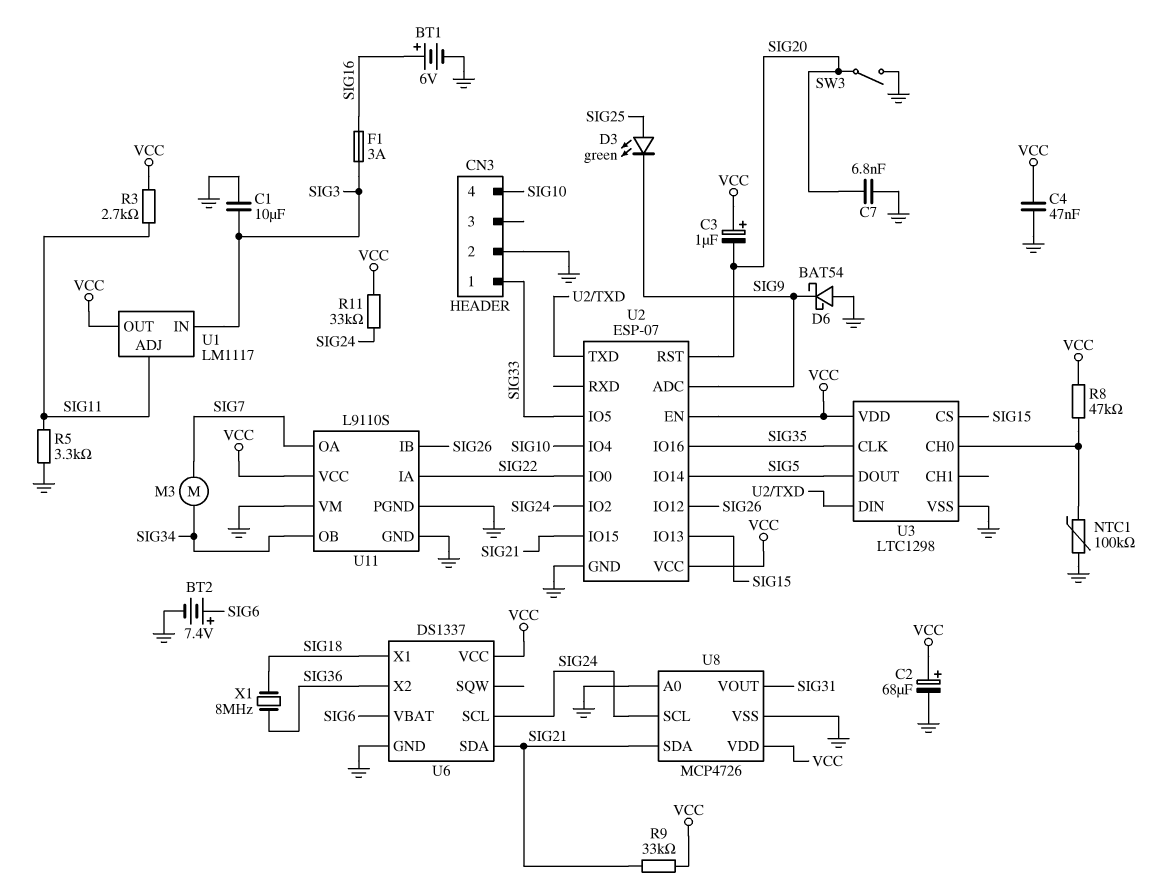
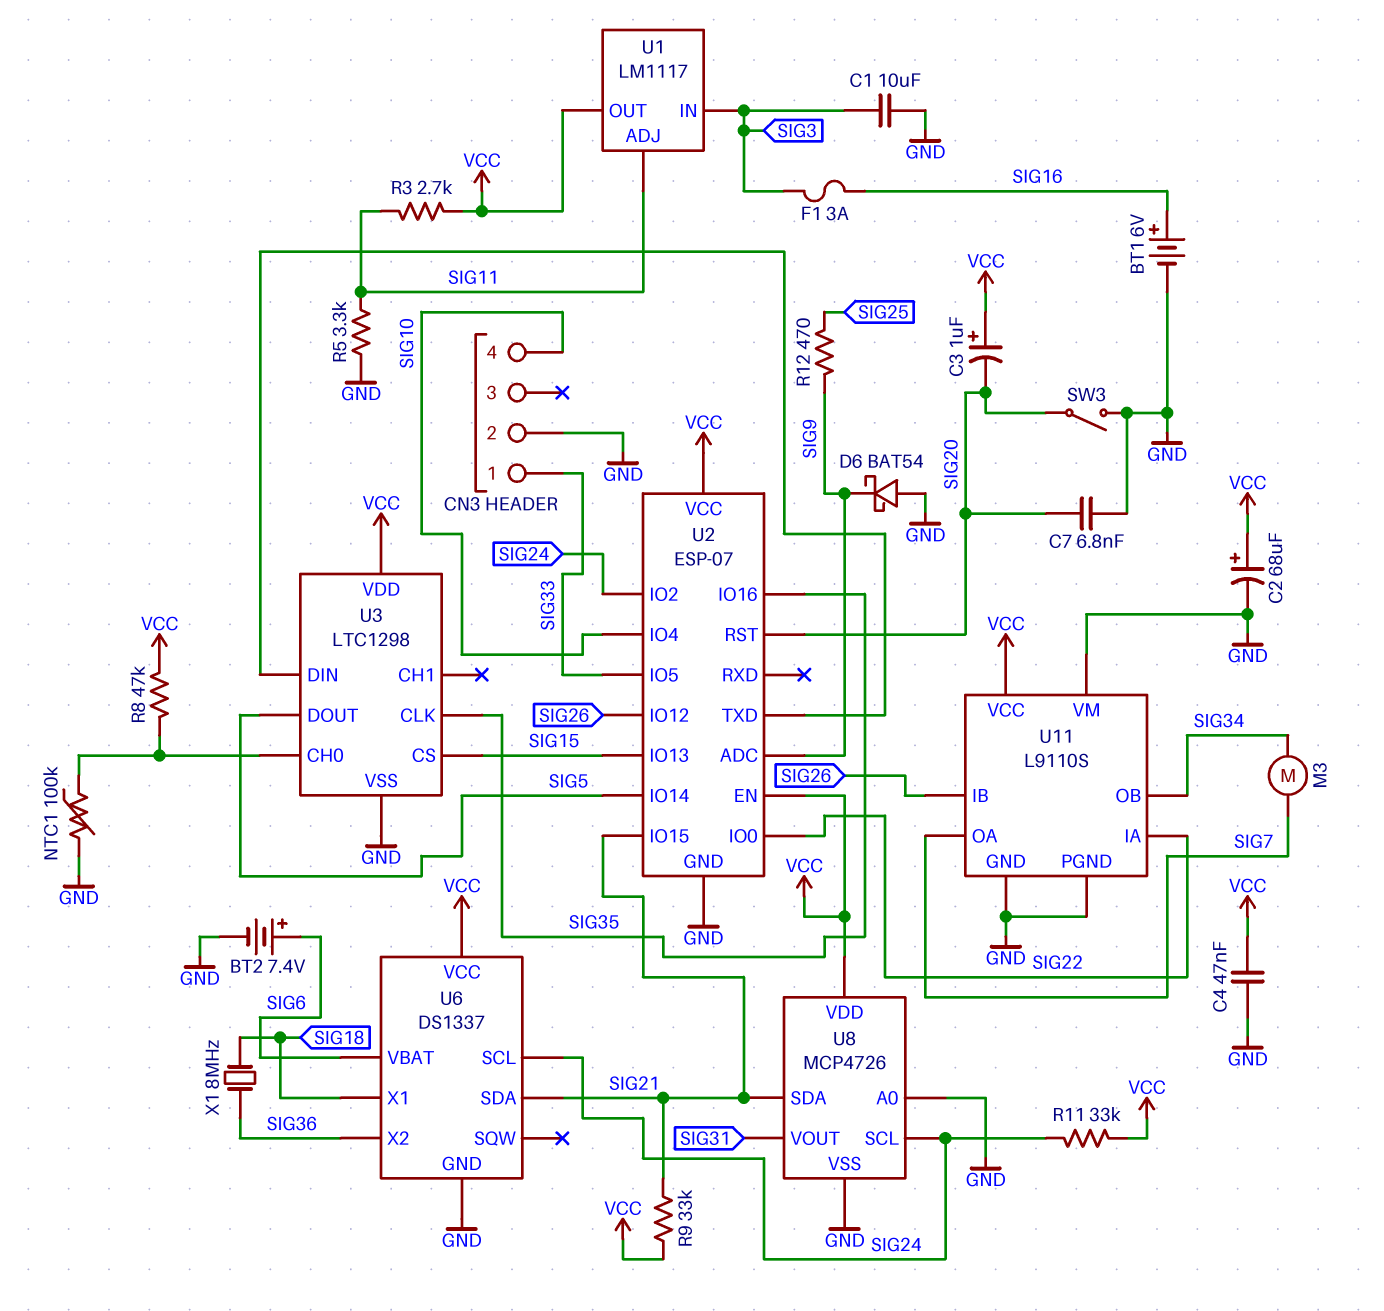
D3: LED green (A SIG25, K SIG9) -> none
R12: none -> 470 (SIG9, SIG25)

